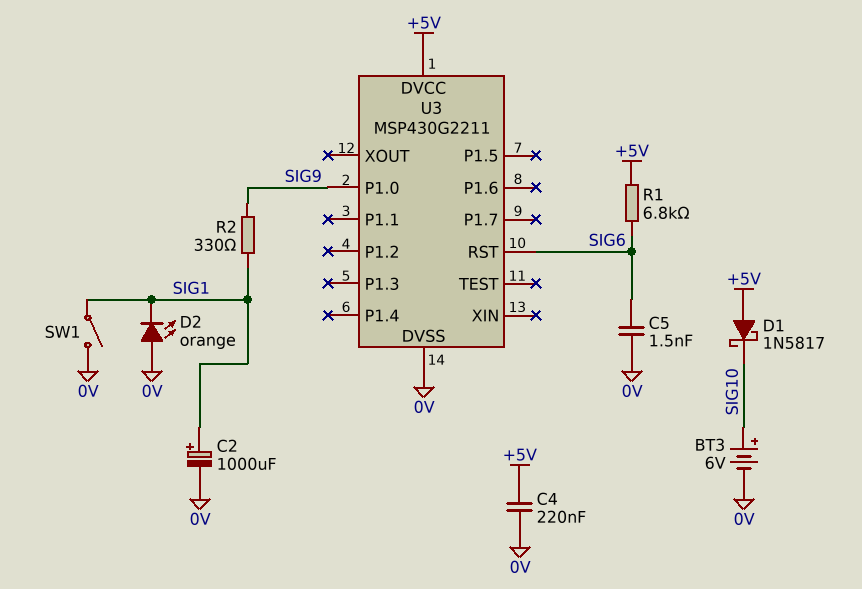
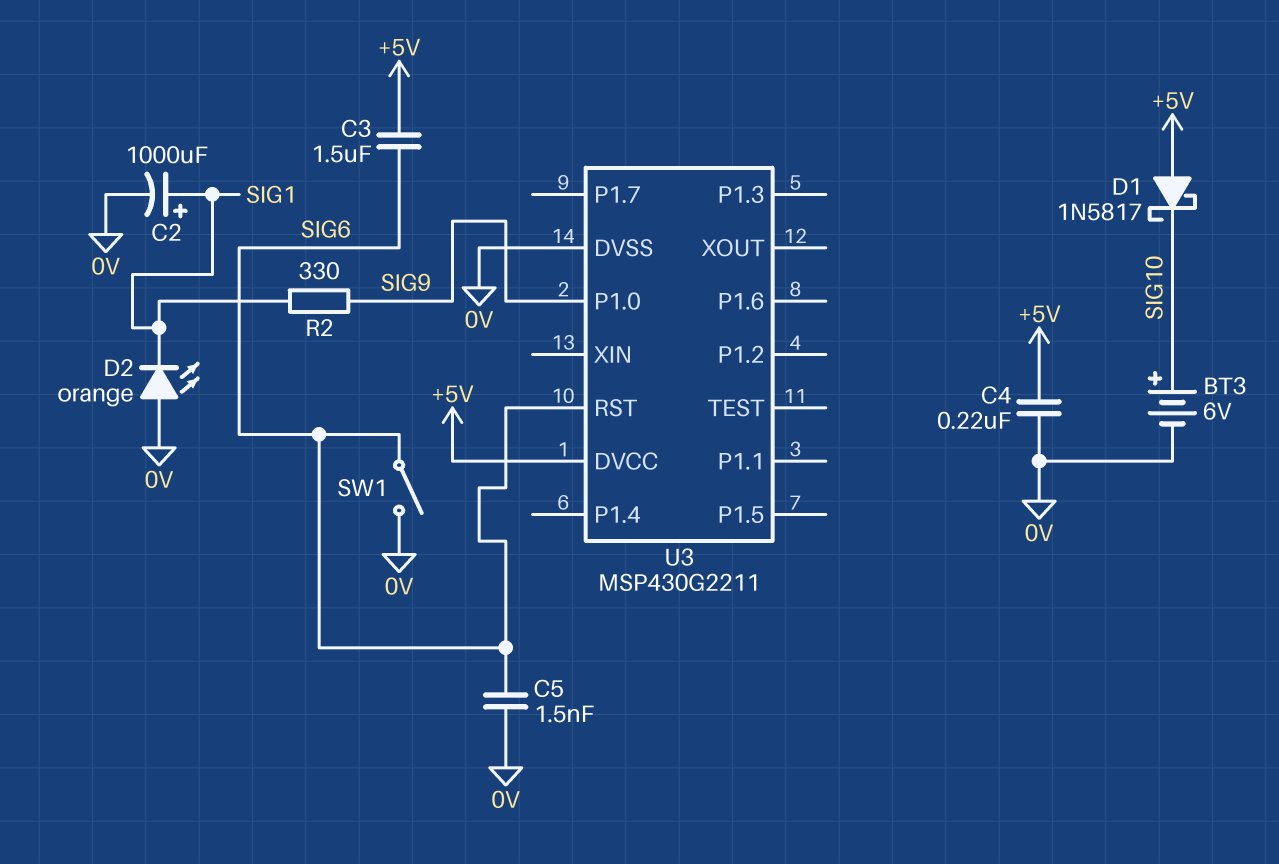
C3: none -> 1.5uF (+5V, SIG6)
R1: 6.8k (+5V, SIG6) -> none
SW1: switch (0V, SIG1) -> switch (0V, SIG6)

